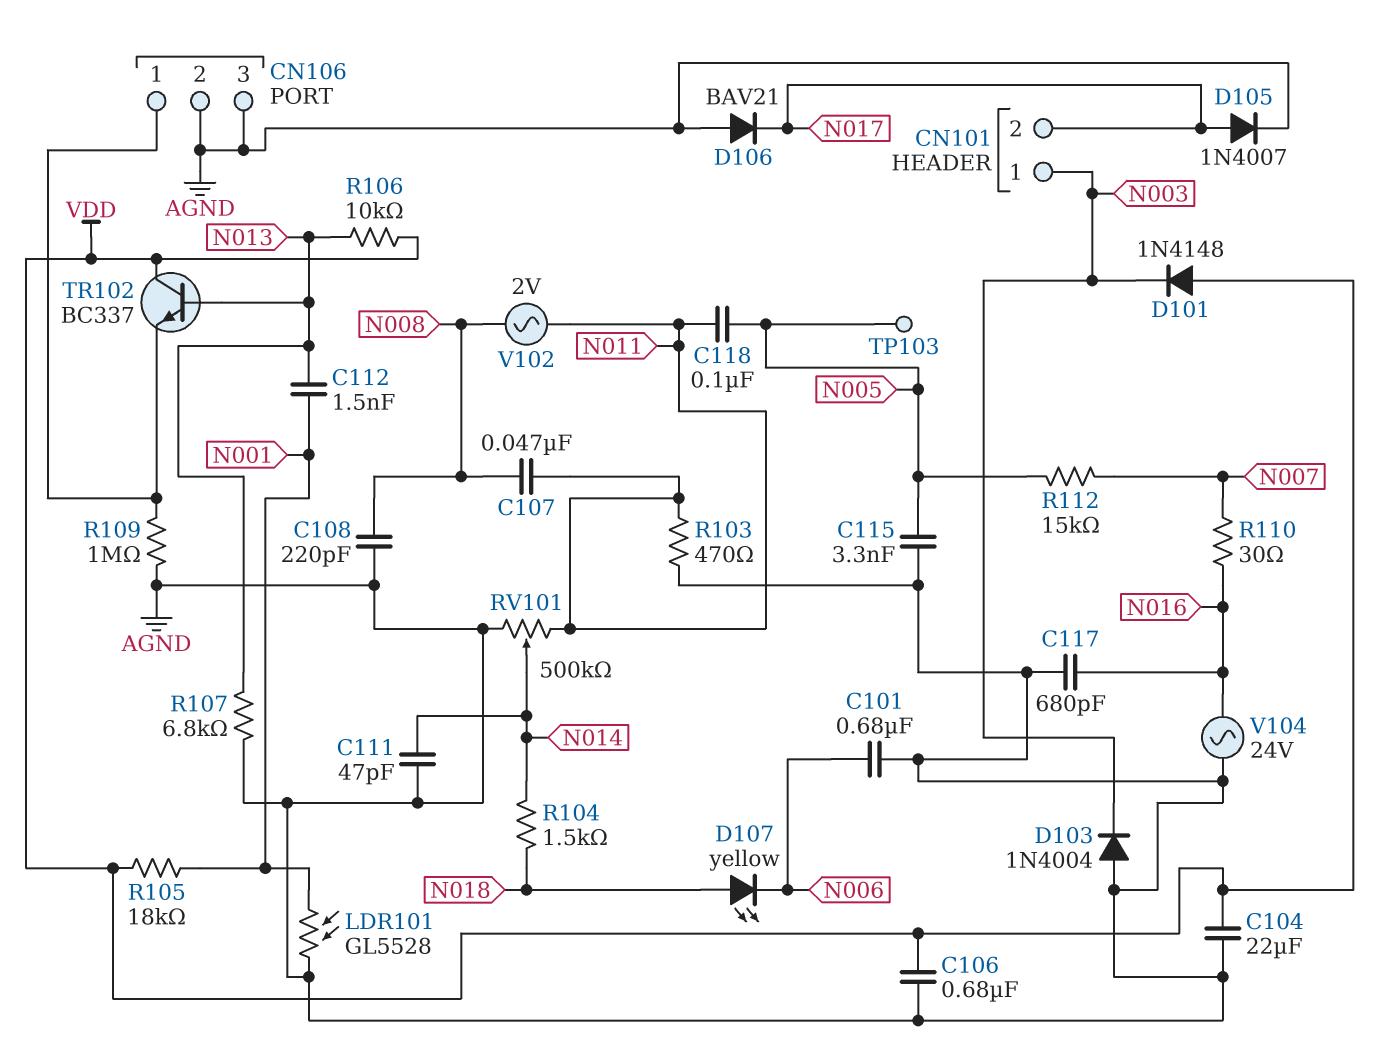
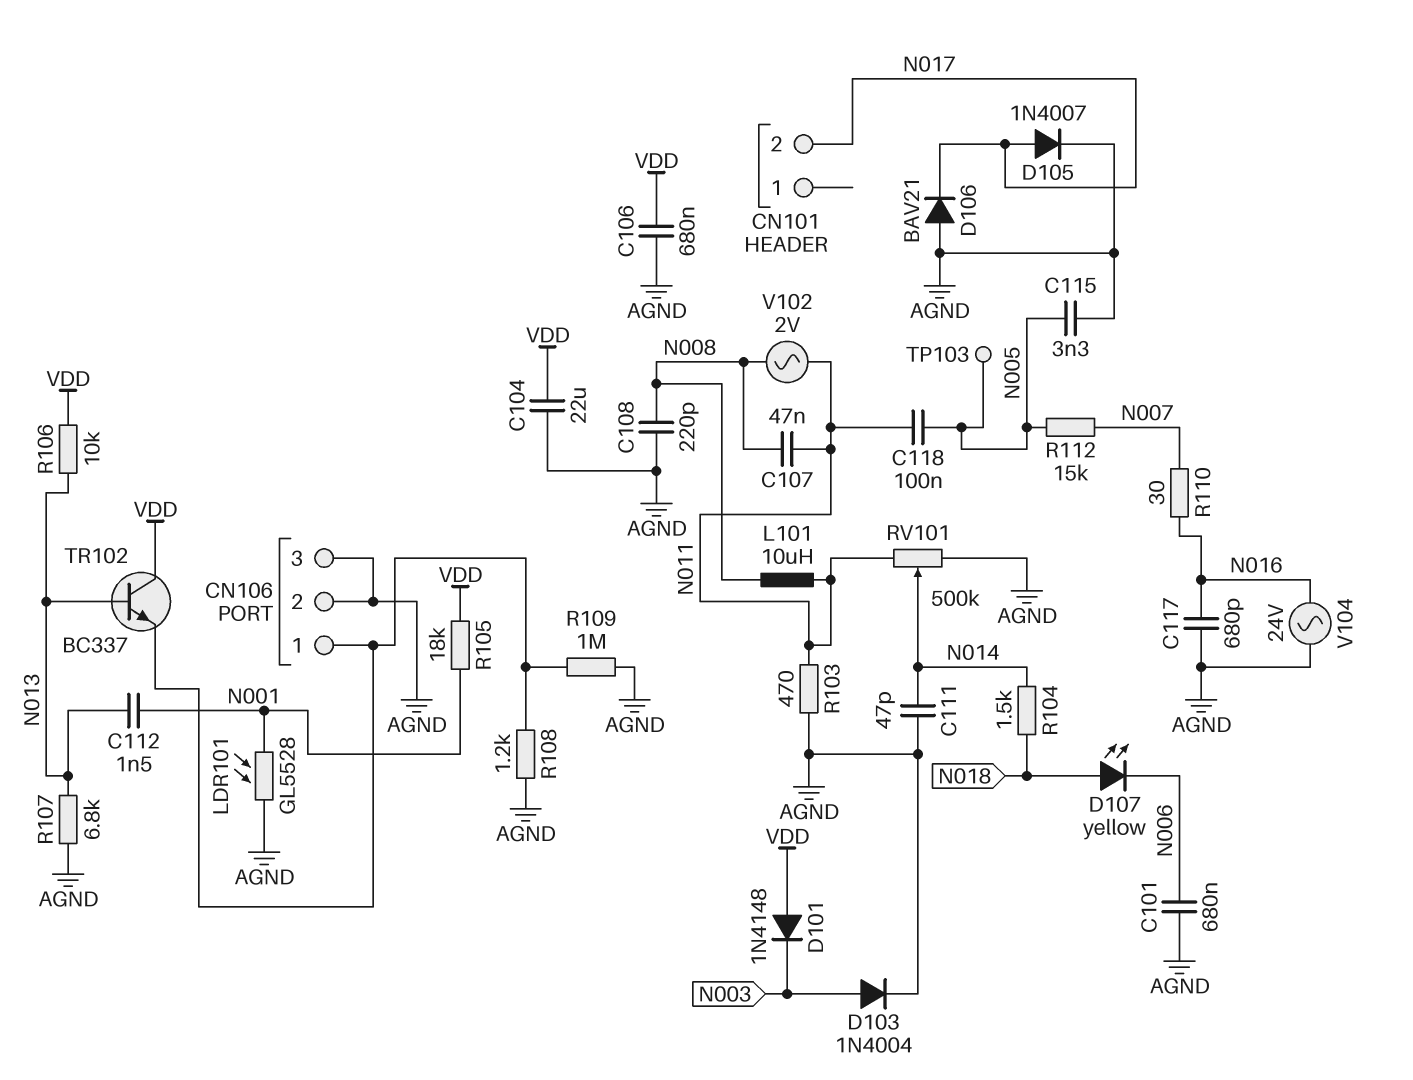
CN101 pin 1: N003 -> none
D103: diode 1N4004 (A AGND, K N003) -> diode 1N4004 (A N003, K AGND)
L101: none -> 10uH (N008, N011)
R108: none -> 1.2k (AGND, CN106/1)

